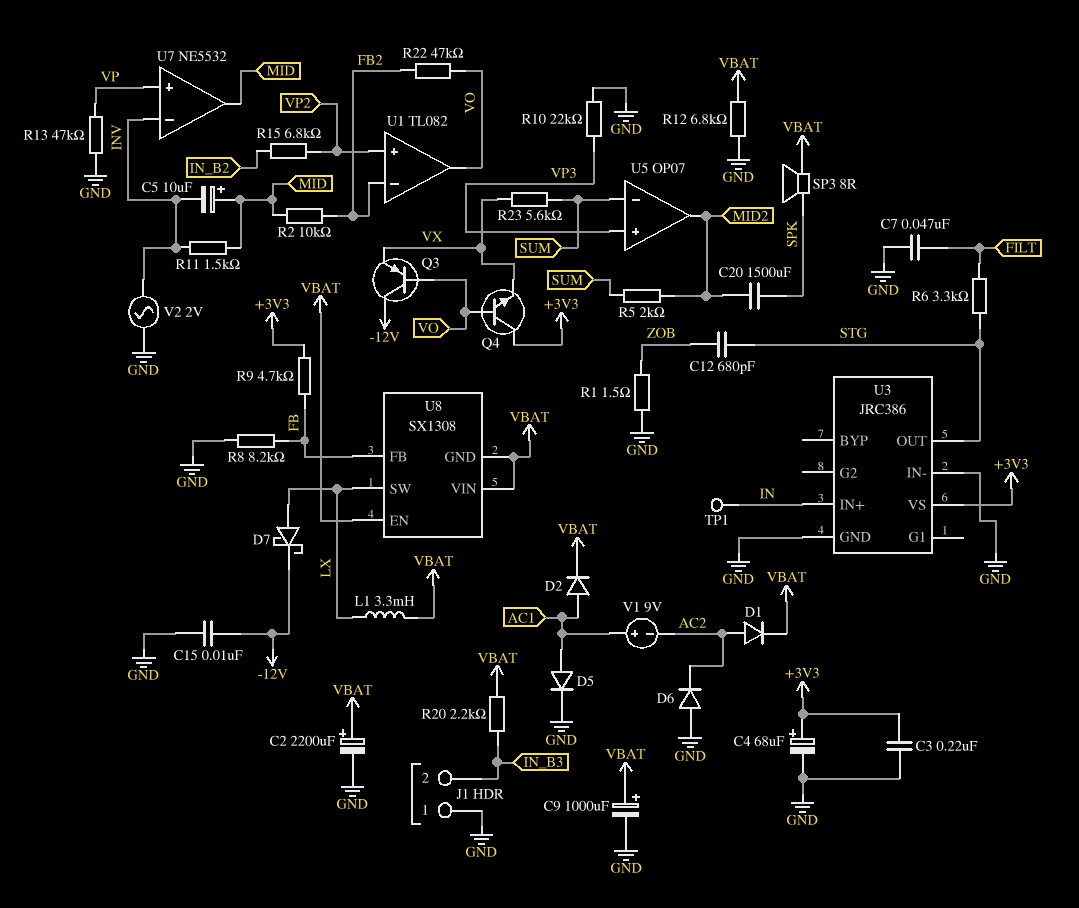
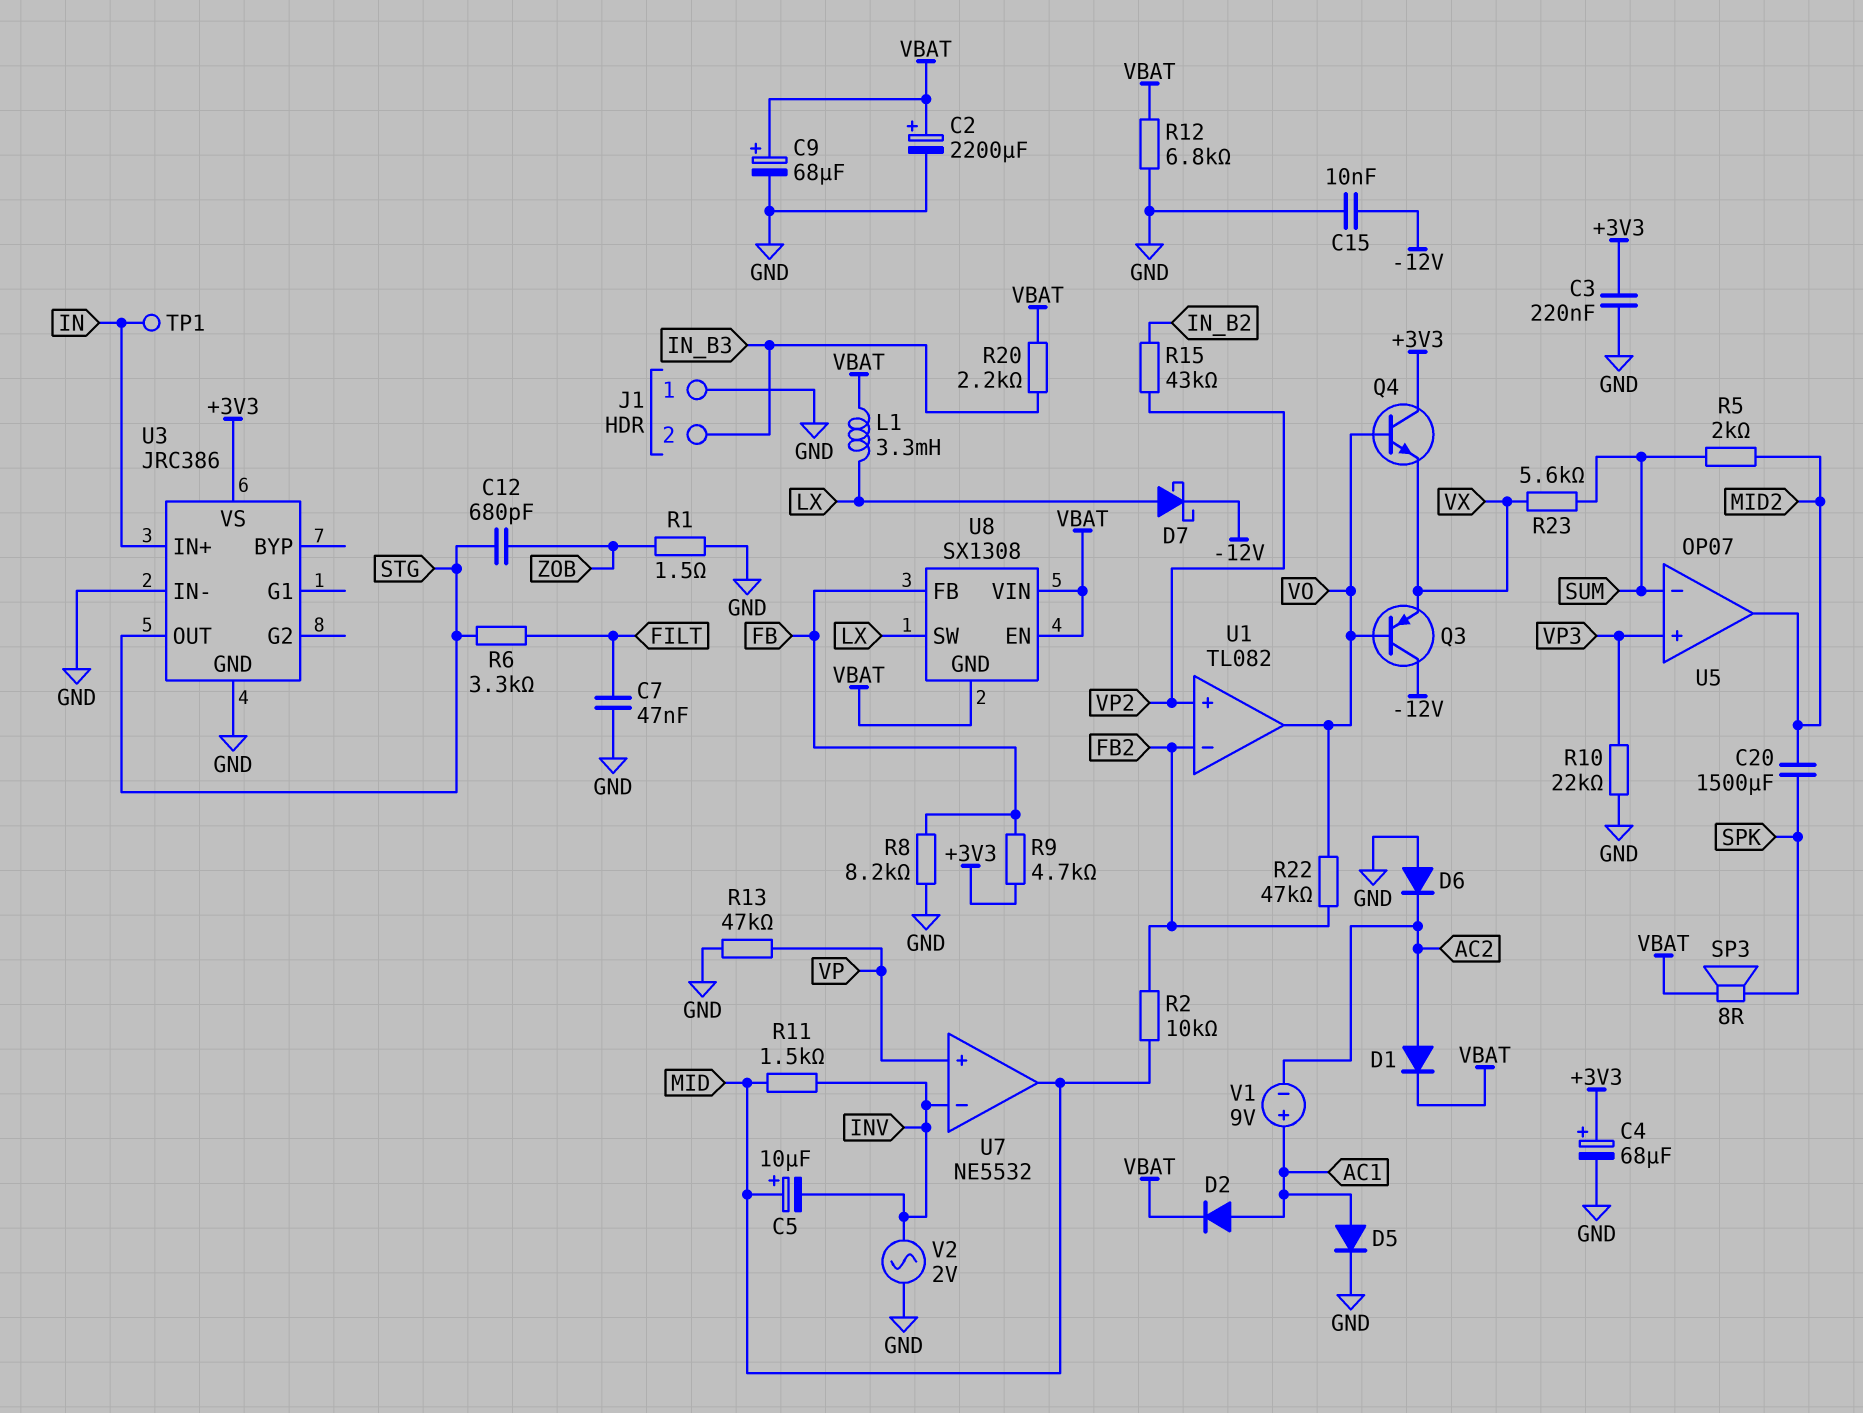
C9: 1000uF (plus VBAT, minus GND) -> 68uF (plus VBAT, minus GND)
R15: 6.8k (IN_B2, VP2) -> 43k (IN_B2, VP2)

